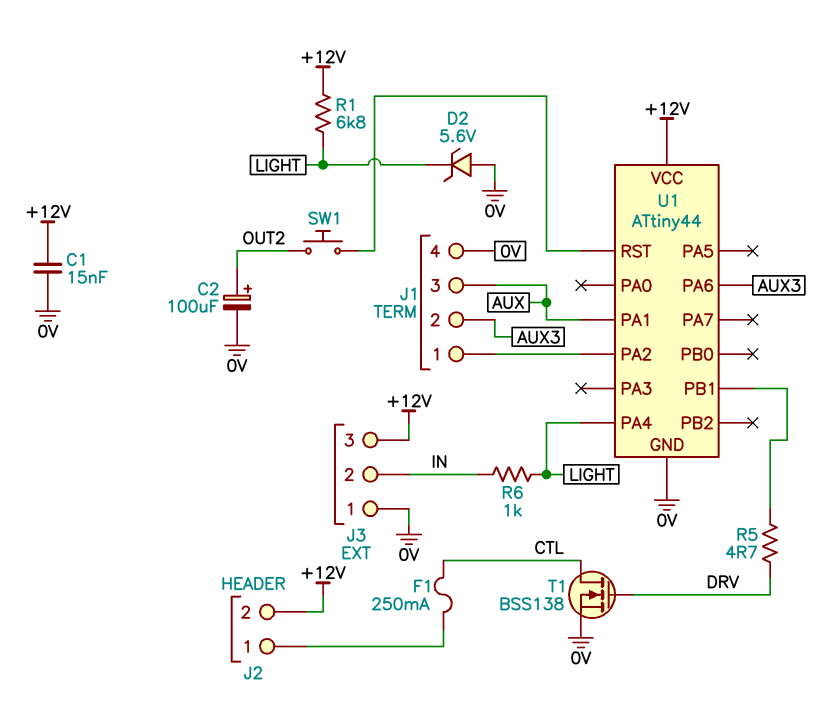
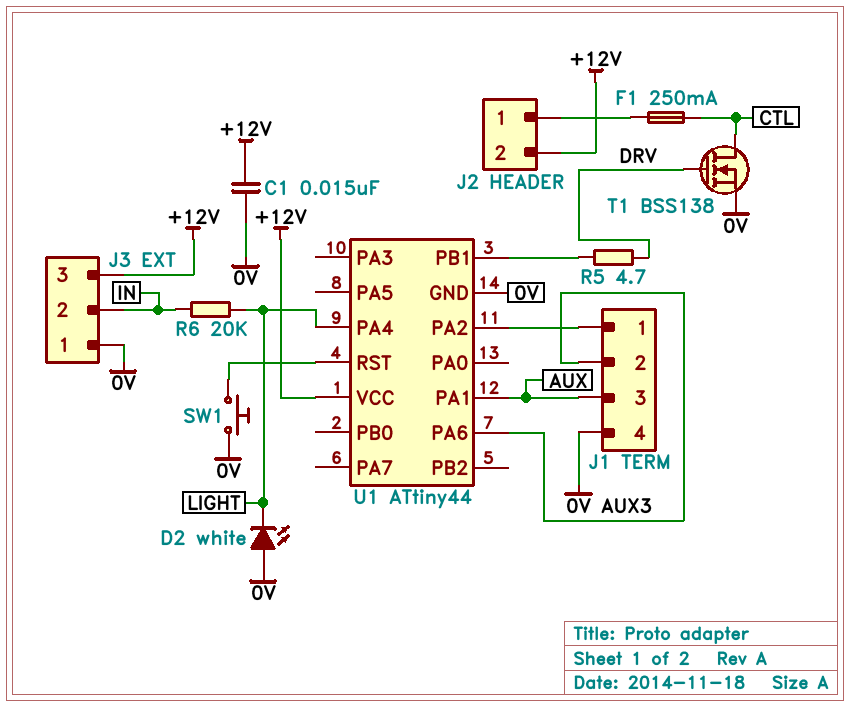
C2: 100uF (plus OUT2, minus 0V) -> none
D2: zener 5.6V (A 0V, K LIGHT) -> LED white (A 0V, K LIGHT)
R1: 6.8k (+12V, LIGHT) -> none
R6: 1k (IN, LIGHT) -> 20k (IN, LIGHT)
SW1: button (OUT2, U1/RST) -> button (0V, U1/RST)

